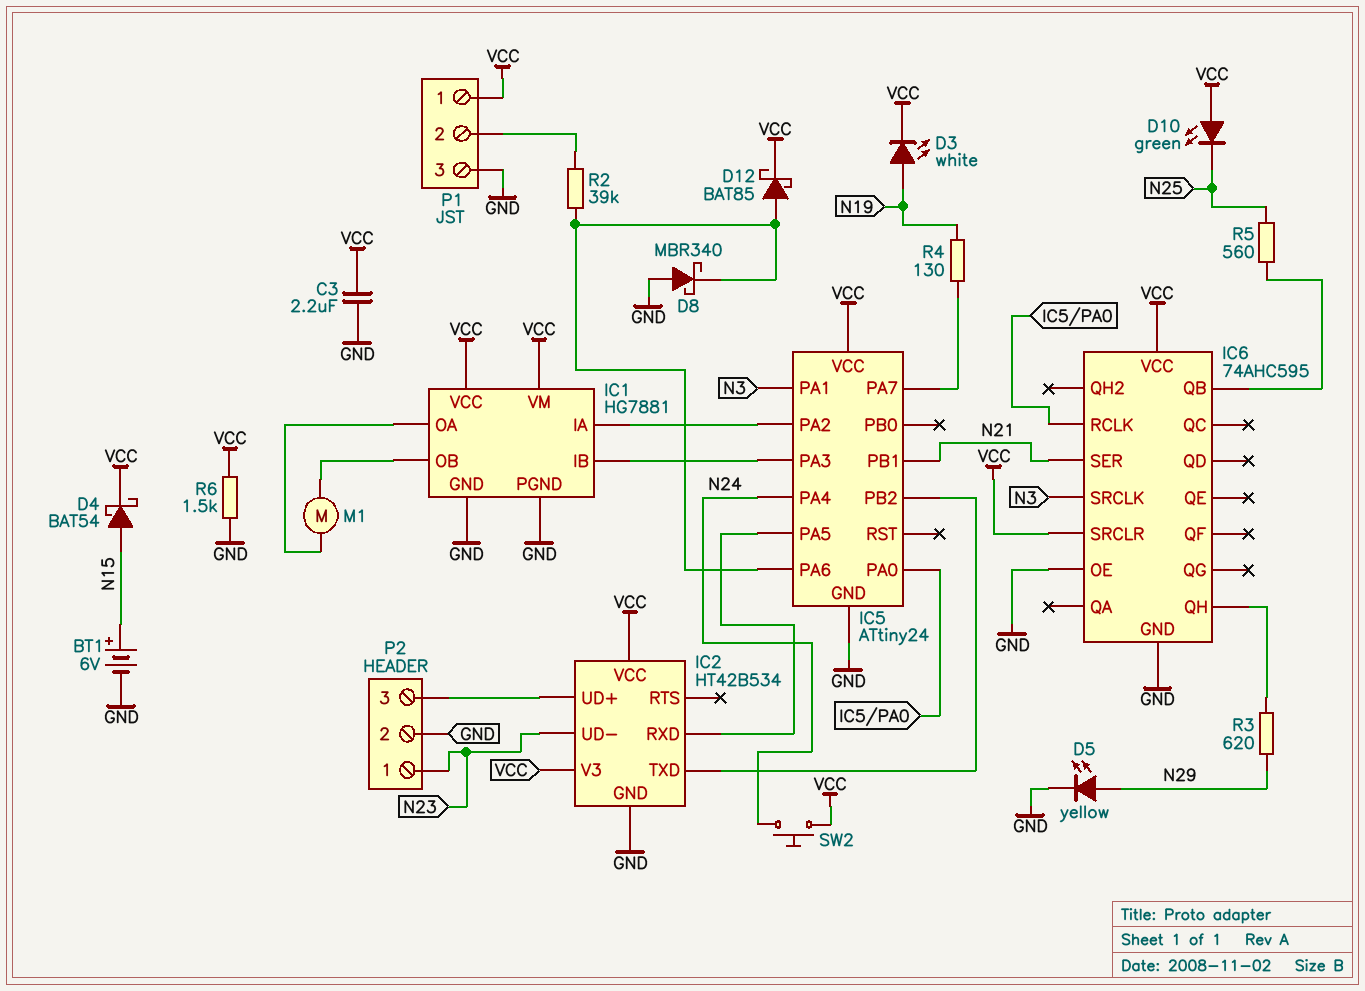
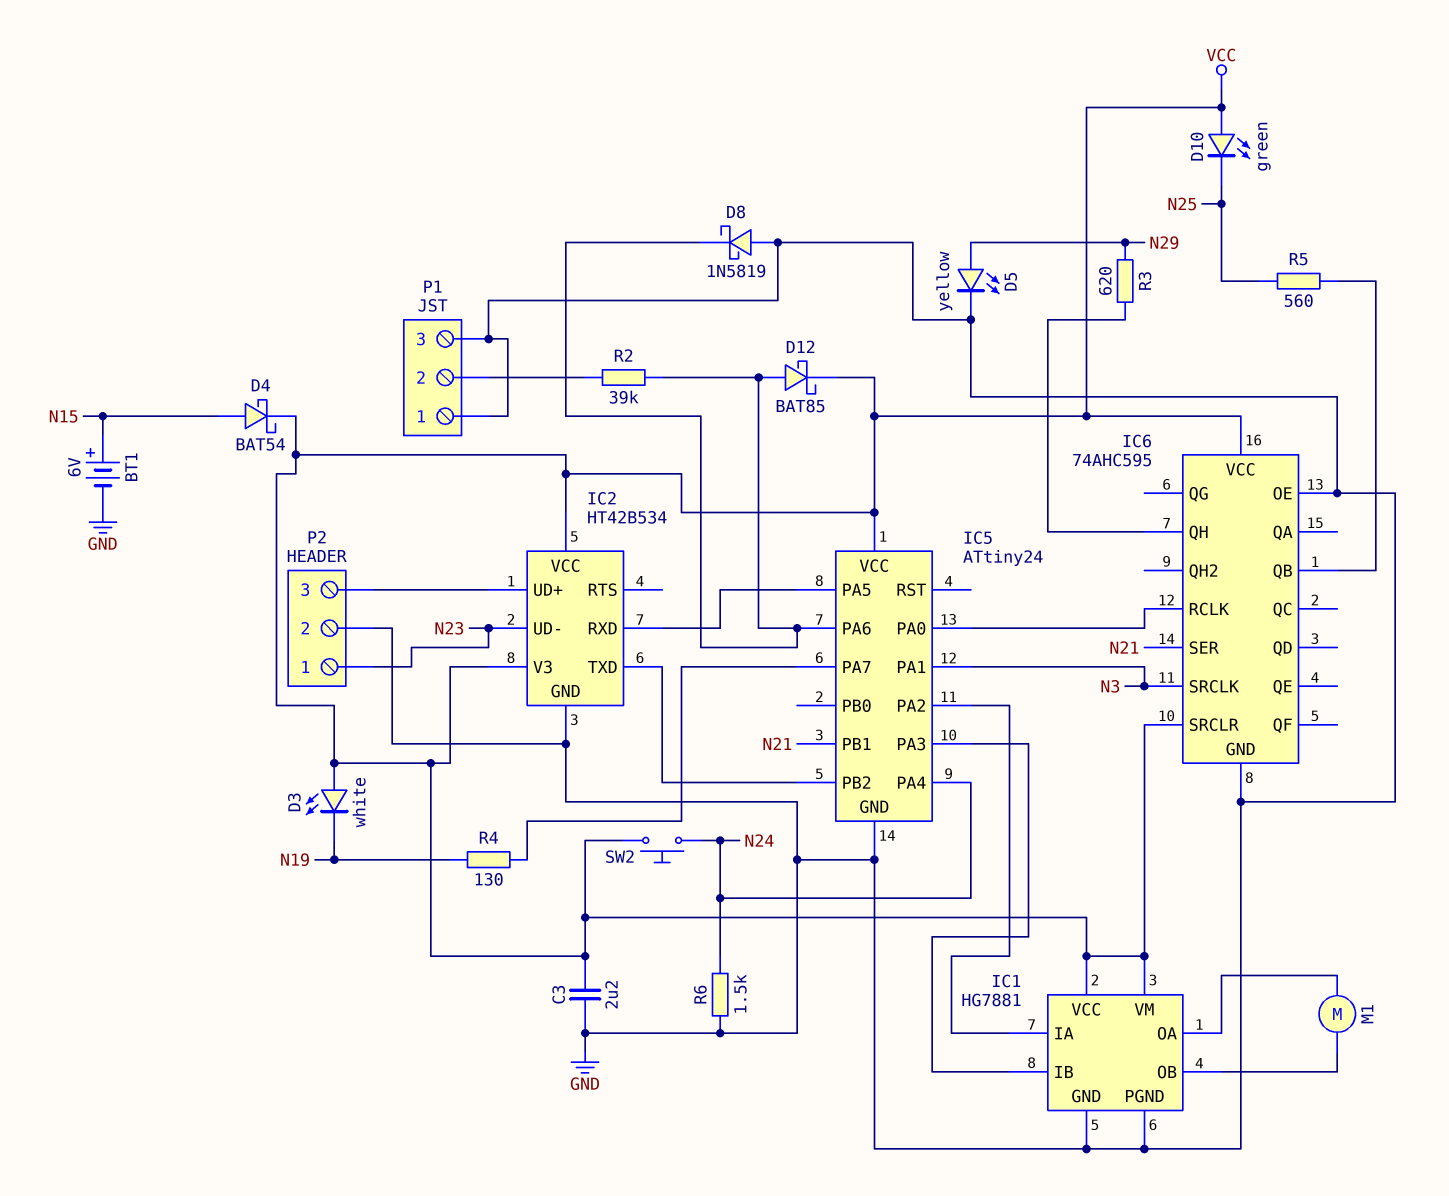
D3: LED white (A N19, K VCC) -> LED white (A VCC, K N19)
D8: schottky MBR340 (A GND, K IC5/PA6) -> schottky 1N5819 (A GND, K IC5/PA6)
P1 pin 1: VCC -> GND
R6: 1.5k (GND, VCC) -> 1.5k (GND, N24)

